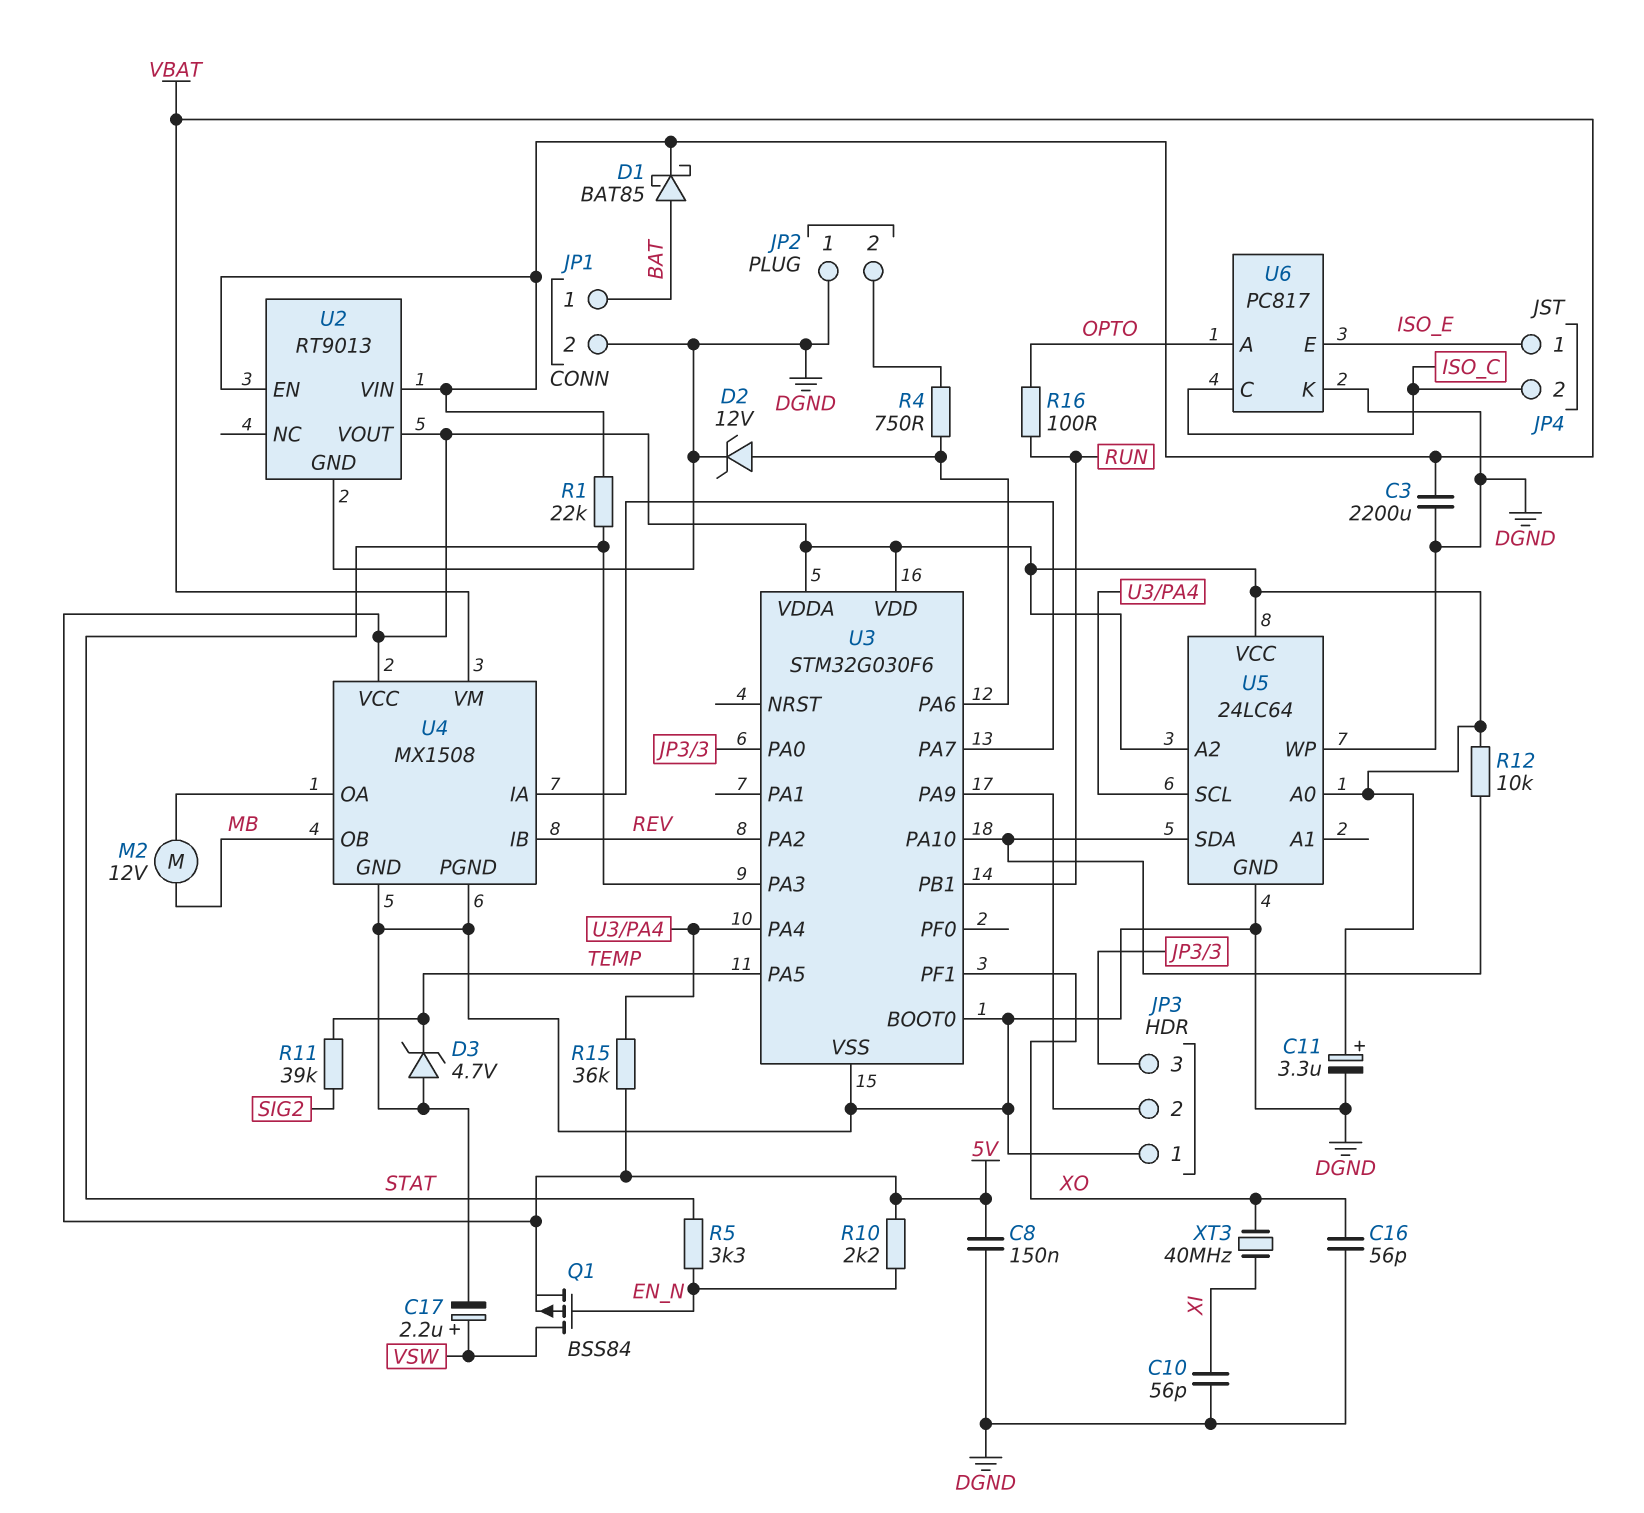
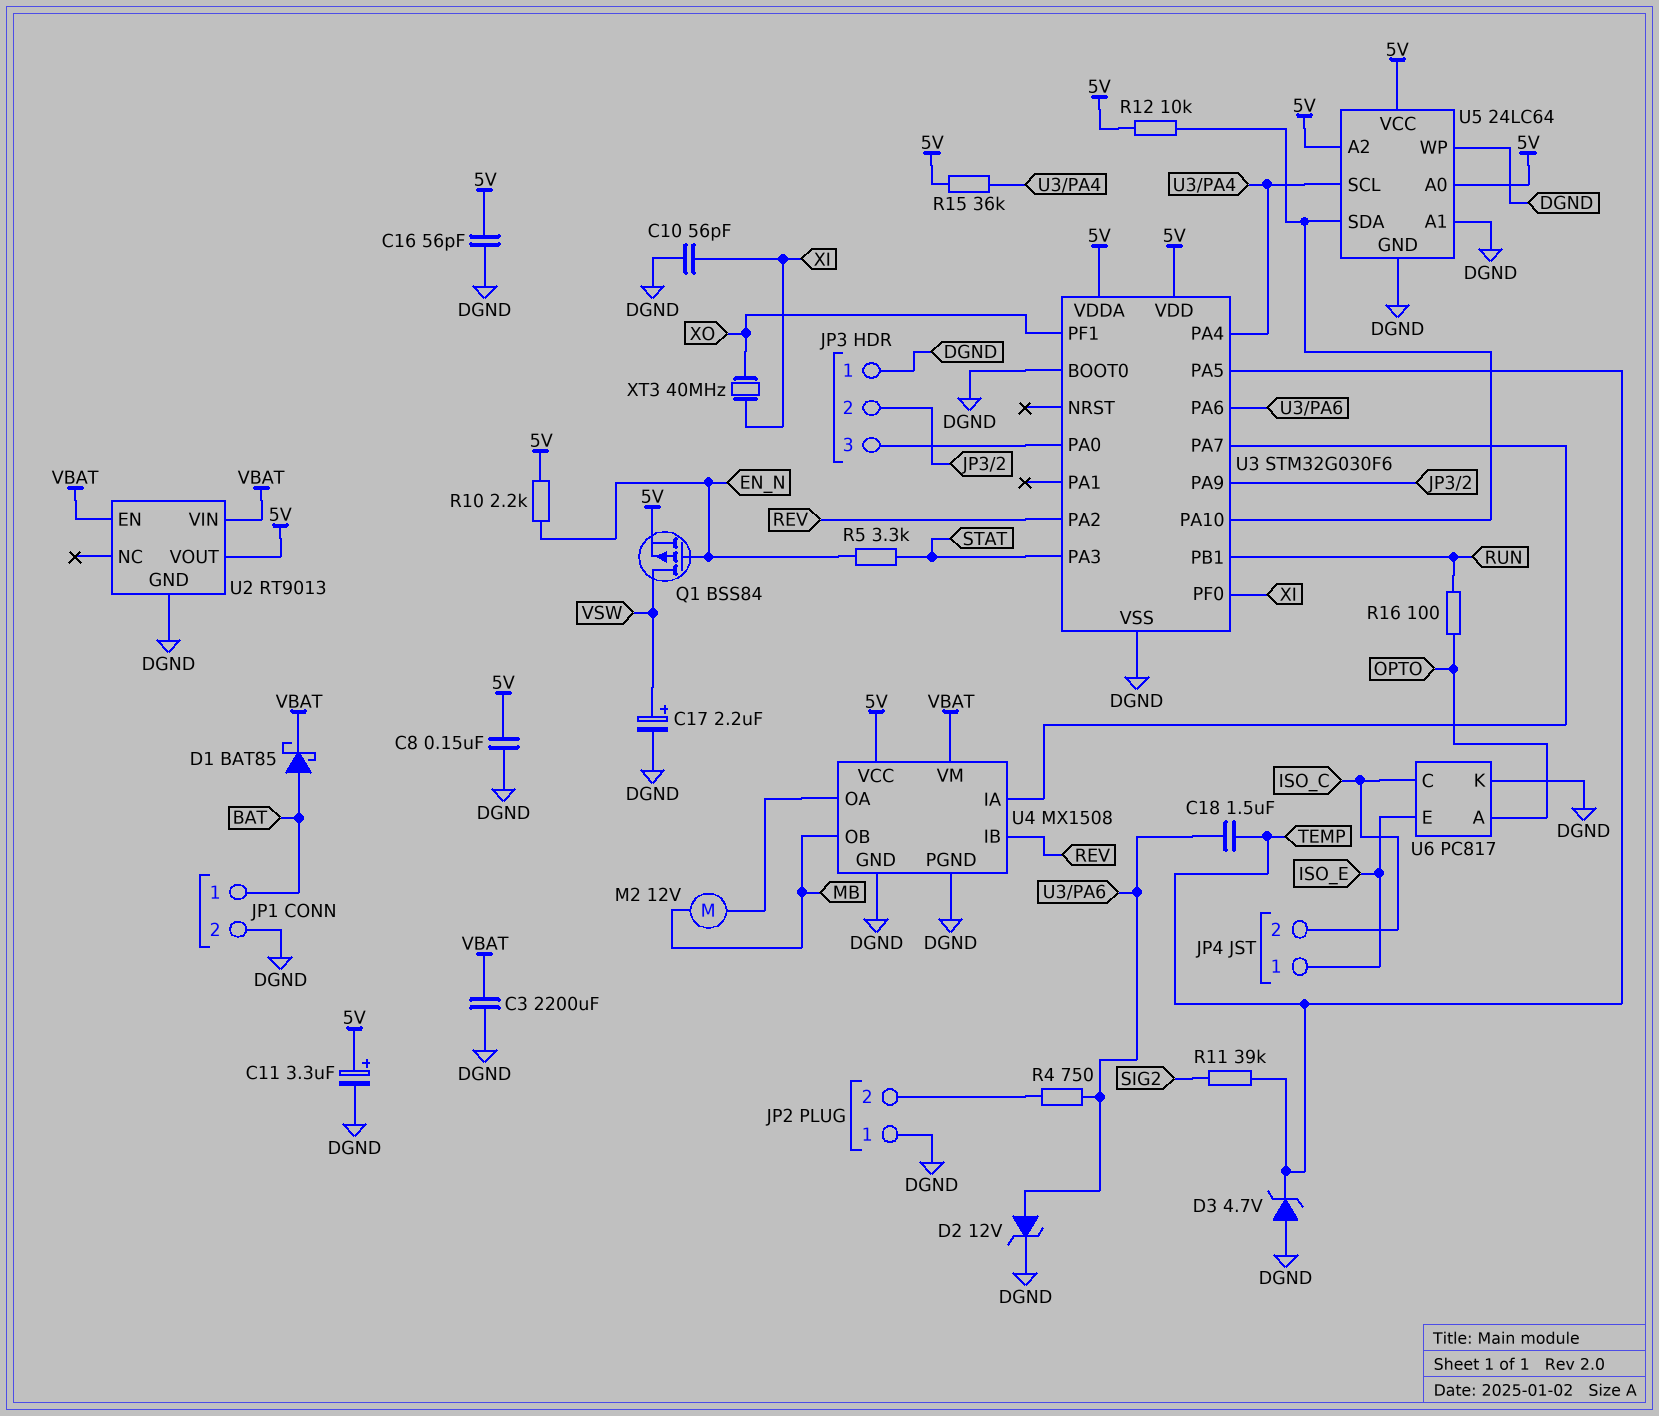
C16: 56pF (DGND, XO) -> 56pF (5V, DGND)
C18: none -> 1.5uF (TEMP, U3/PA6)
R1: 22k (STAT, VBAT) -> none
U3 pin PF0: none -> XI
U5 pin A1: none -> DGND

